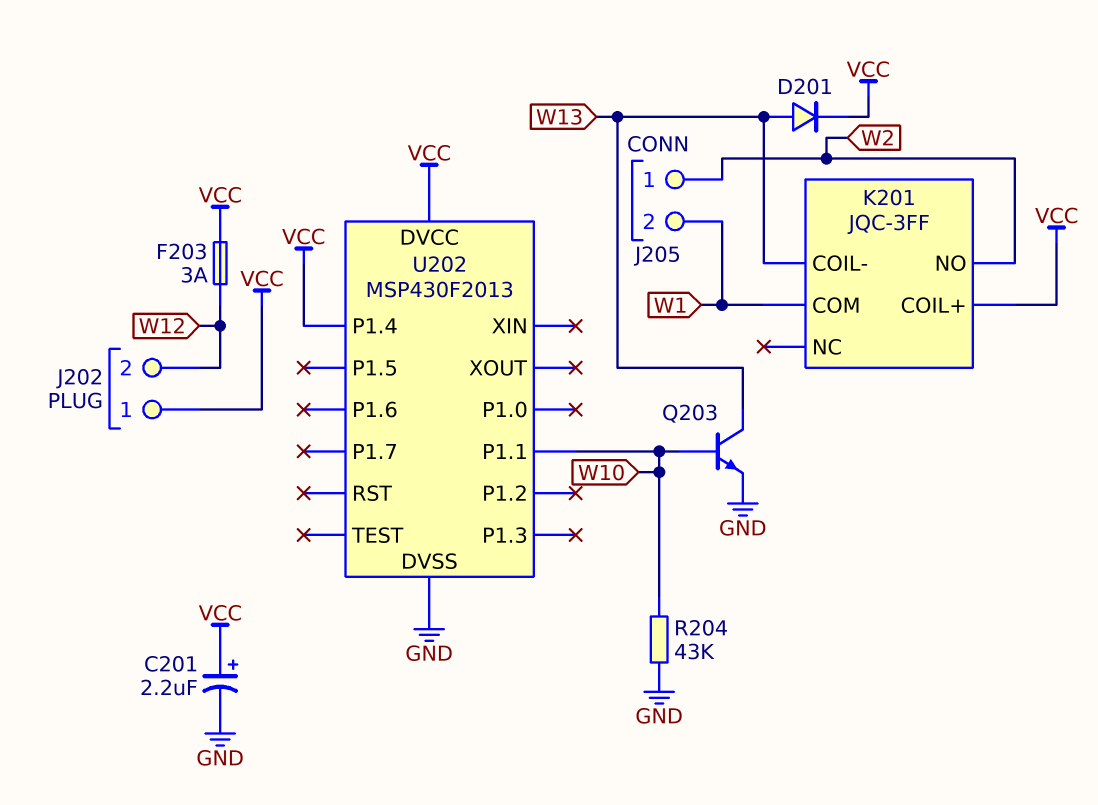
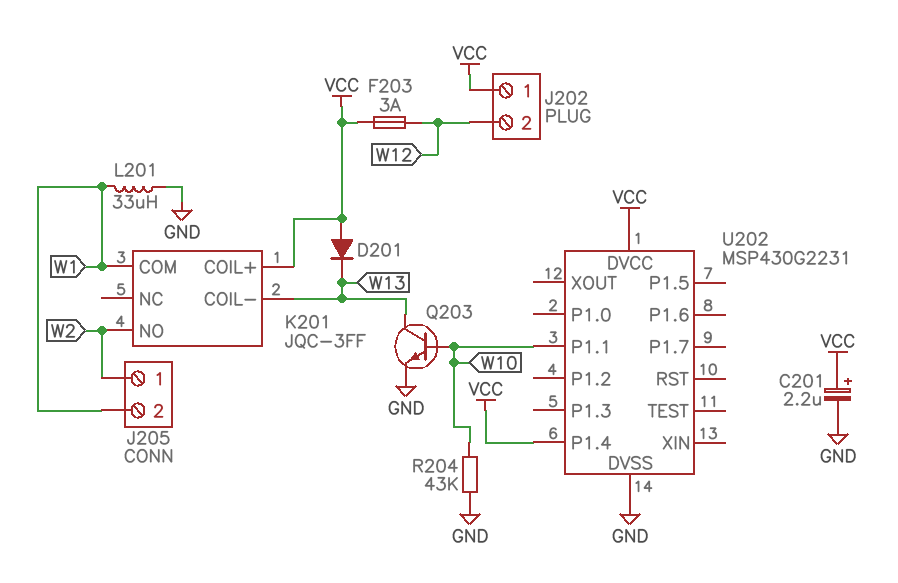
D201: diode (A W13, K VCC) -> diode (A VCC, K W13)
L201: none -> 33uH (GND, W1)
U202: MSP430F2013 -> MSP430G2231

